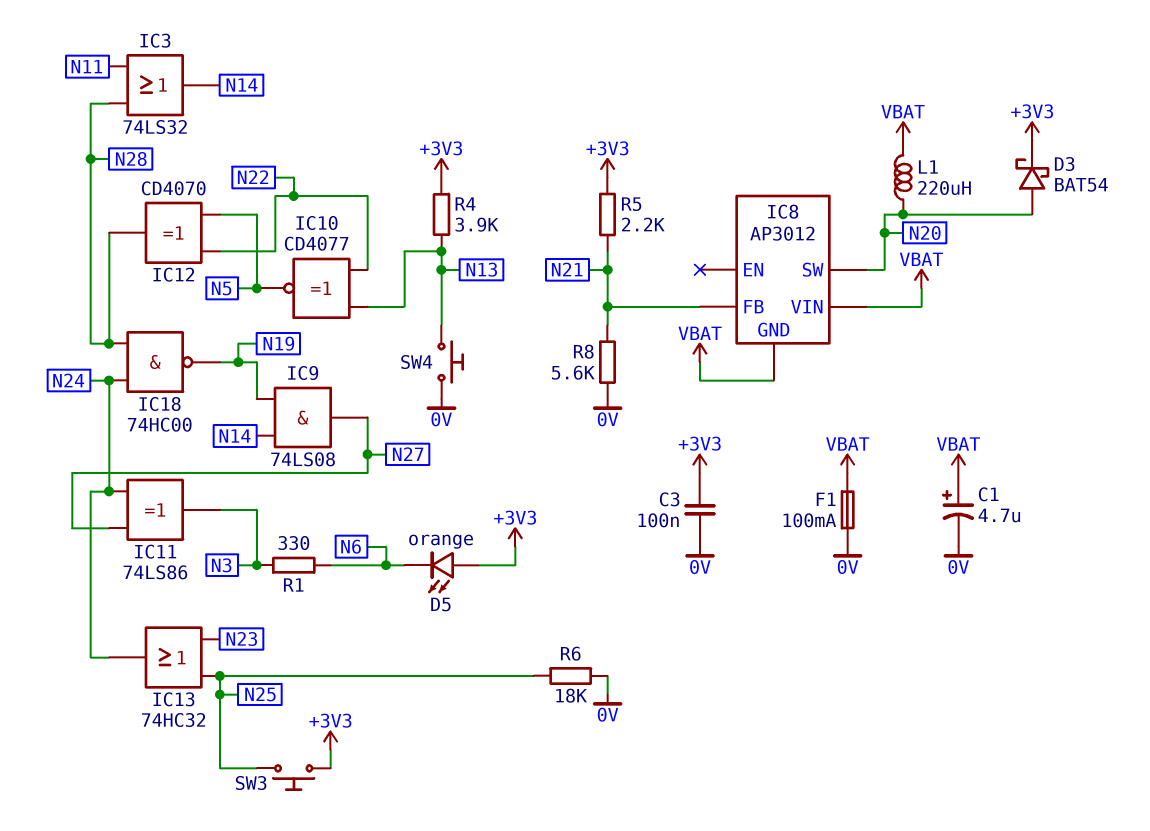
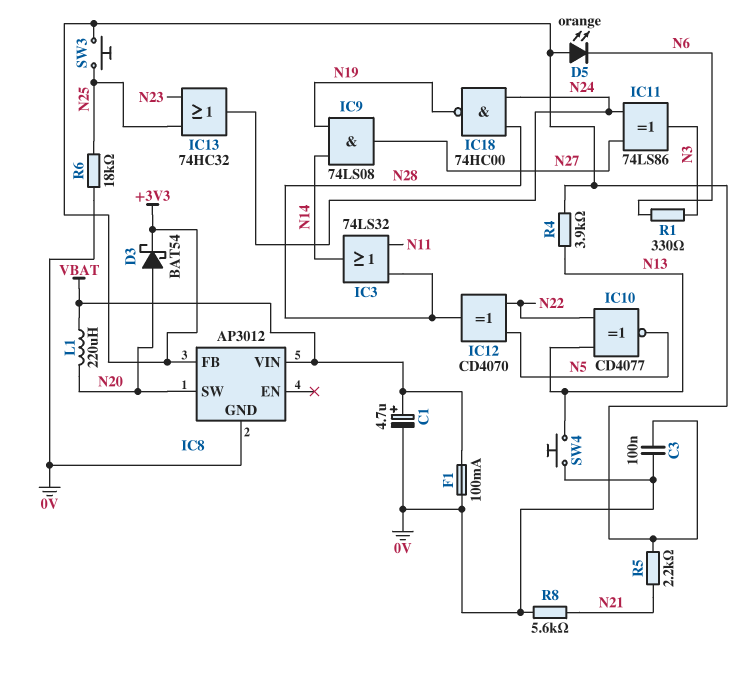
IC8 pin FB: N21 -> +3V3
IC8 pin GND: VBAT -> 0V

